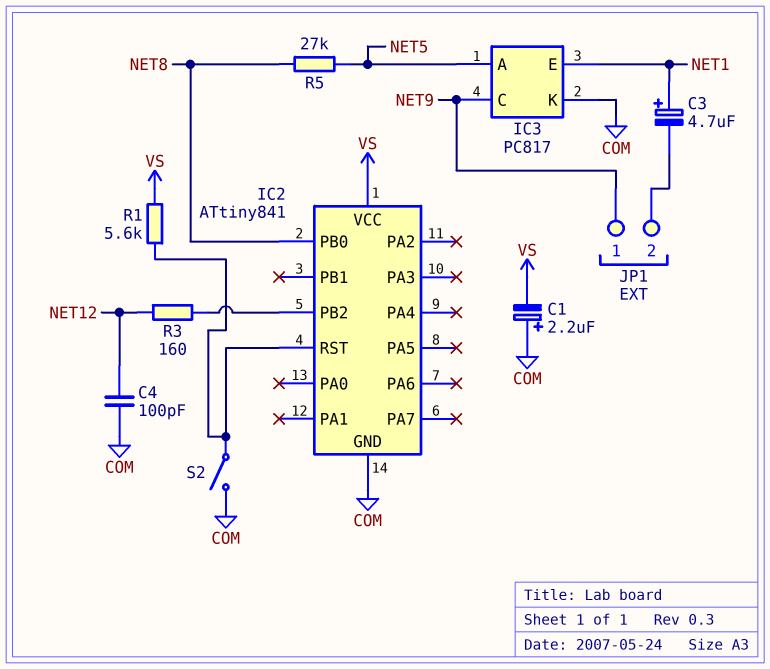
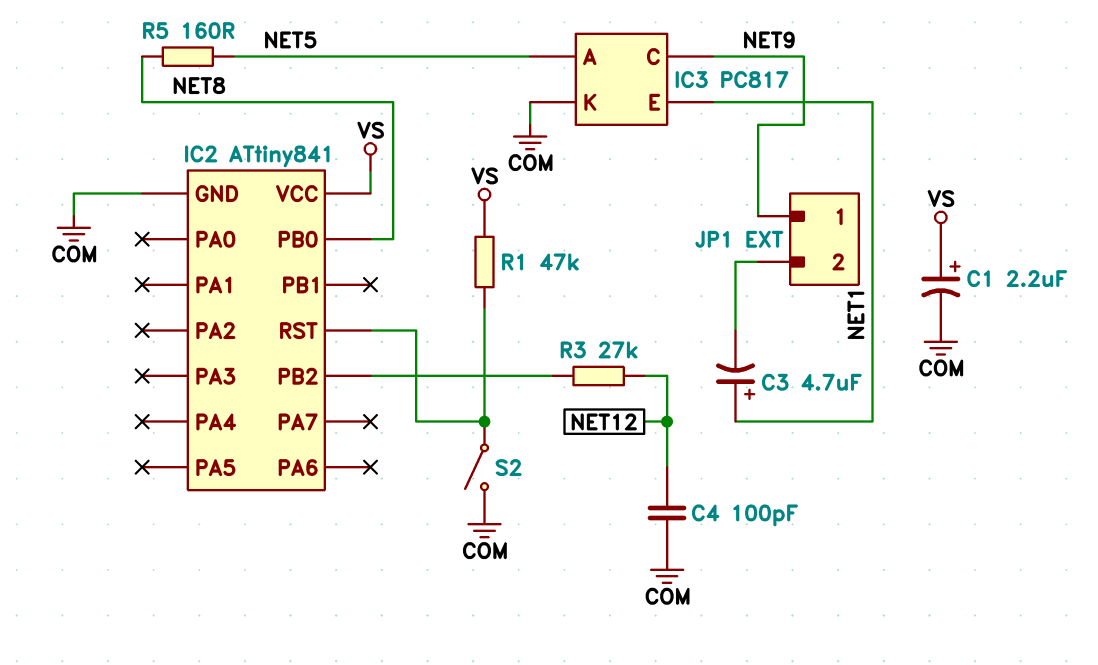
C1: 2.2uF (plus COM, minus VS) -> 2.2uF (plus VS, minus COM)
R1: 5.6k (IC2/RST, VS) -> 47k (IC2/RST, VS)
R3: 160 (IC2/PB2, NET12) -> 27k (IC2/PB2, NET12)
R5: 27k (NET5, NET8) -> 160 (NET5, NET8)

